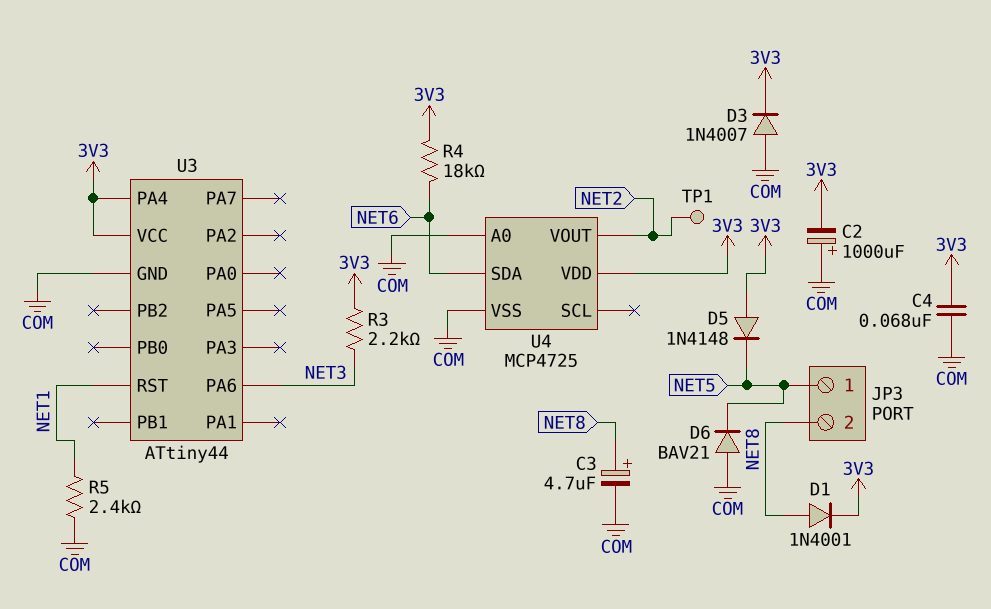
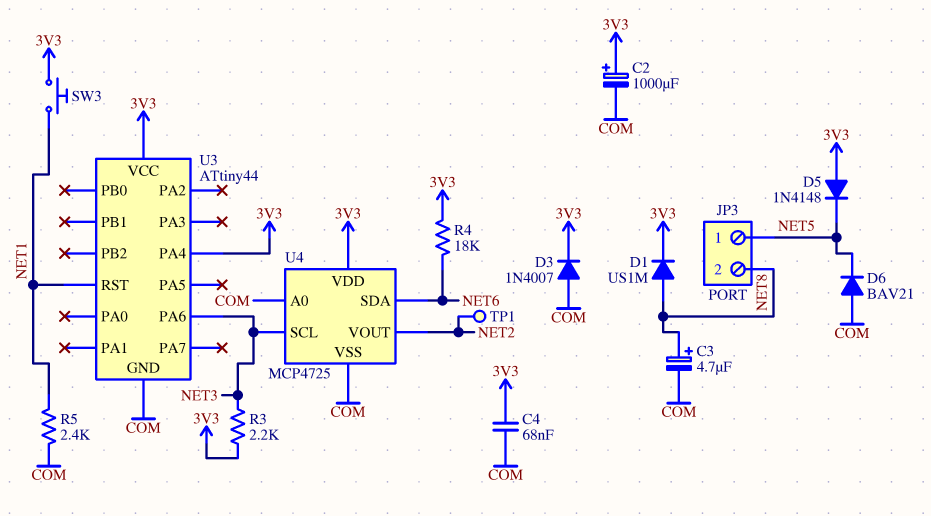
C2: 1000uF (plus COM, minus 3V3) -> 1000uF (plus 3V3, minus COM)
D1: diode 1N4001 (A NET8, K 3V3) -> diode US1M (A NET8, K 3V3)
SW3: none -> button (3V3, NET1)
U4 pin SCL: none -> NET3

